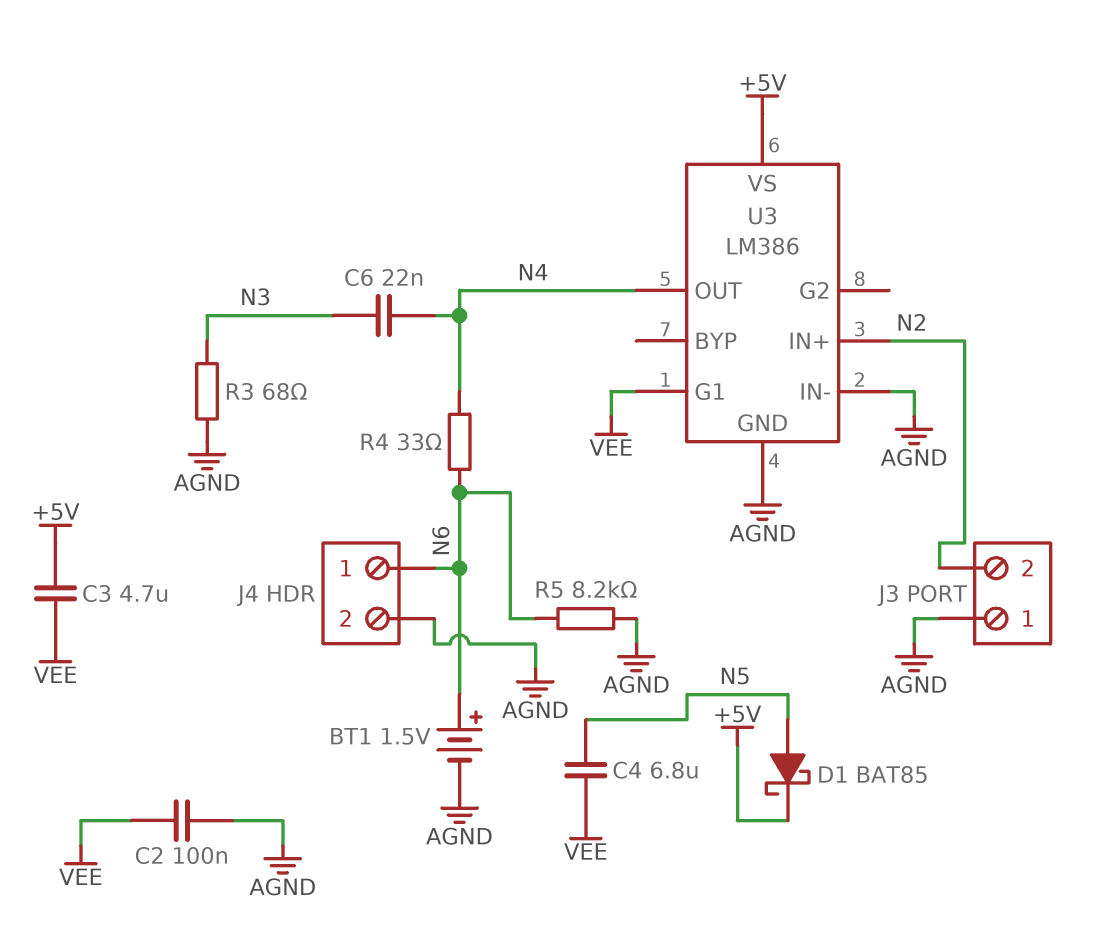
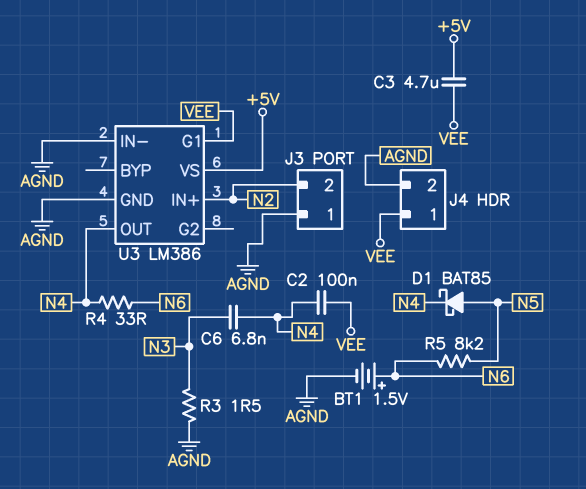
C2: 100nF (AGND, VEE) -> 100nF (N4, VEE)
C4: 6.8uF (N5, VEE) -> none
C6: 22nF (N3, N4) -> 6.8nF (N3, N4)
D1: schottky BAT85 (A N5, K +5V) -> schottky BAT85 (A N5, K N4)
J4 pin 1: N6 -> VEE
R3: 68 (AGND, N3) -> 1.5 (AGND, N3)
R5: 8.2k (AGND, N6) -> 8.2k (N5, N6)

